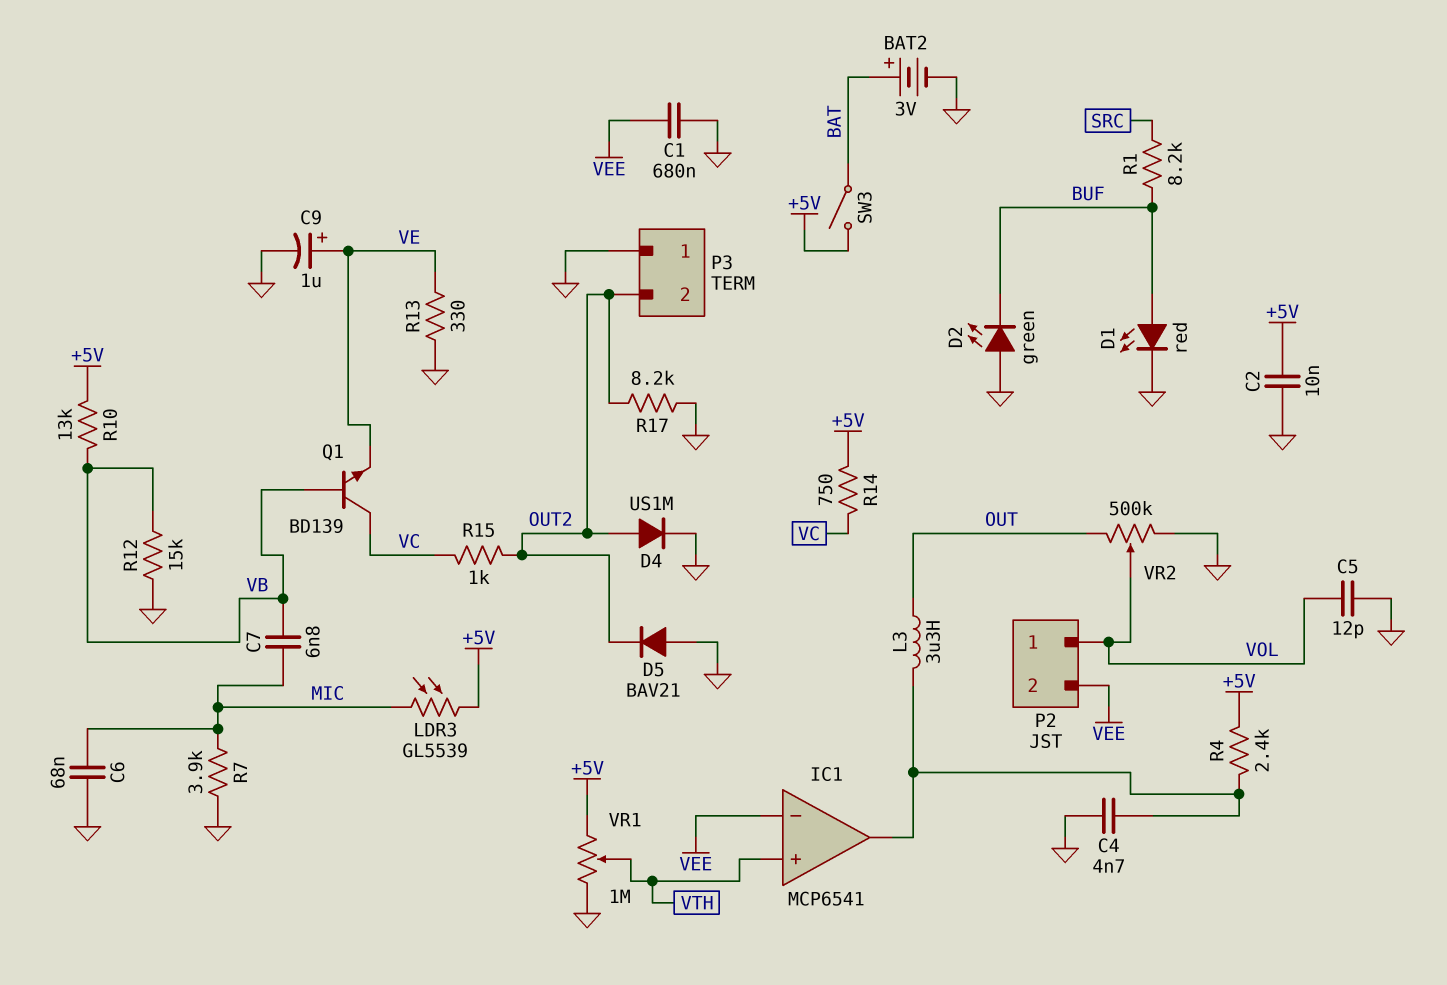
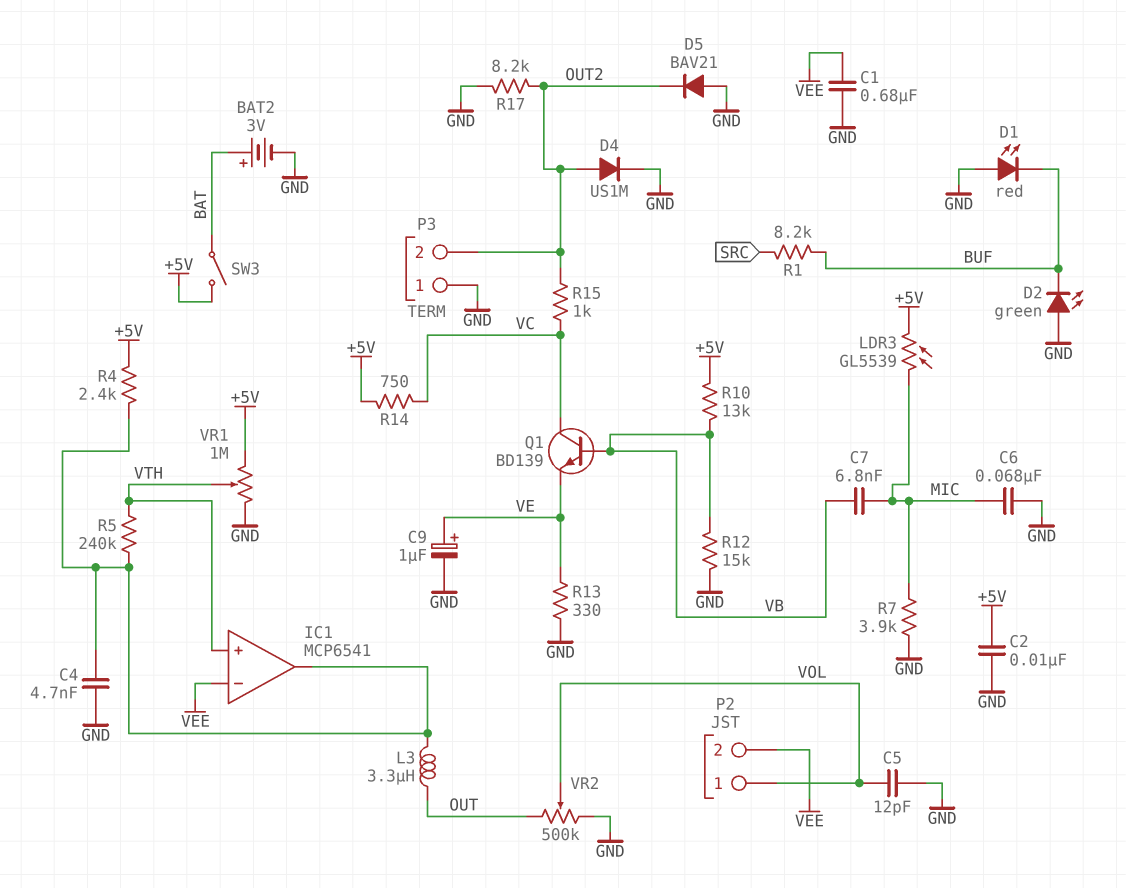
D1: LED red (A BUF, K GND) -> LED red (A GND, K BUF)
R5: none -> 240k (IC1/out, VTH)

